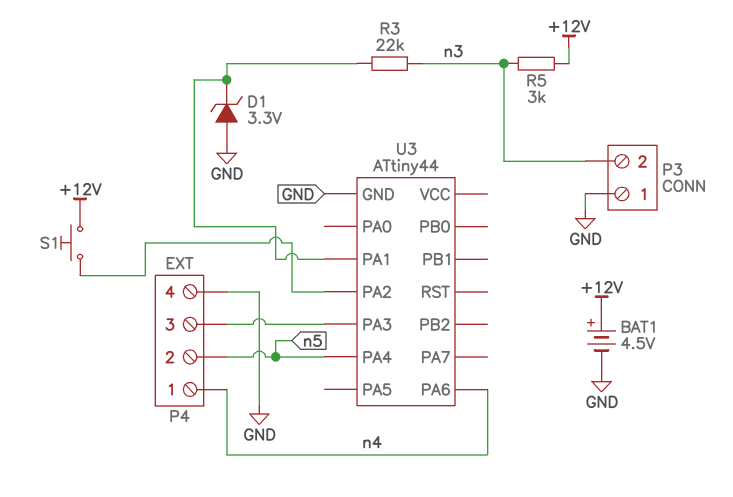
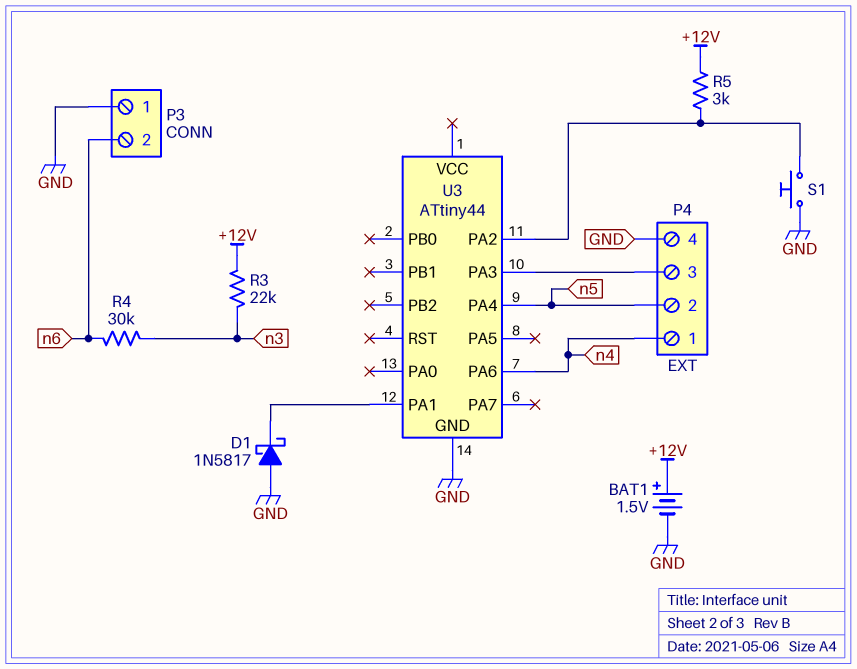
BAT1: 4.5V (plus +12V, minus GND) -> 1.5V (plus +12V, minus GND)
D1: zener 3.3V (A GND, K U3/PA1) -> schottky 1N5817 (A GND, K U3/PA1)
P3 pin 2: n3 -> n6
R3: 22k (U3/PA1, n3) -> 22k (+12V, n3)
R4: none -> 30k (n3, n6)
R5: 3k (+12V, n3) -> 3k (+12V, U3/PA2)
S1: button (+12V, U3/PA2) -> button (GND, U3/PA2)

